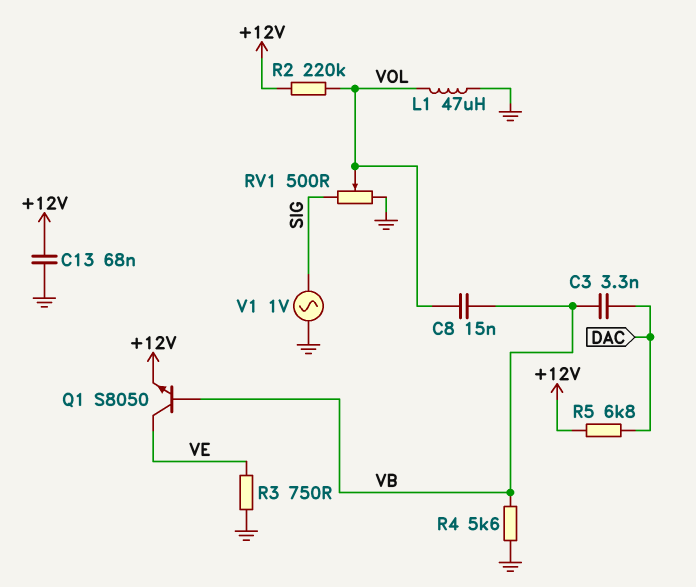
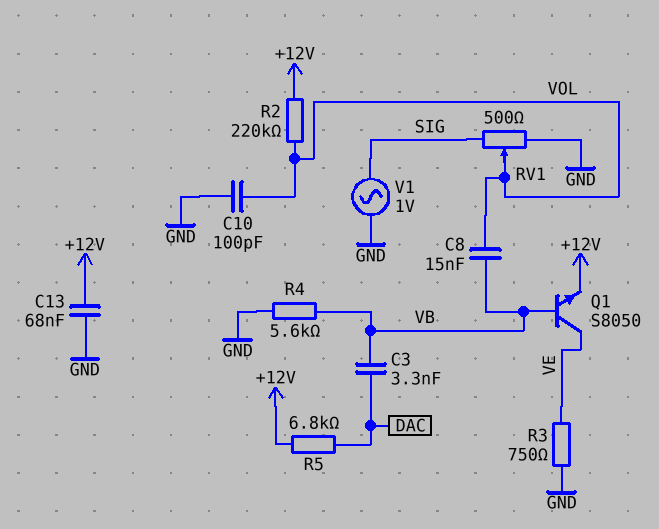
C10: none -> 100pF (GND, VOL)
L1: 47uH (GND, VOL) -> none

